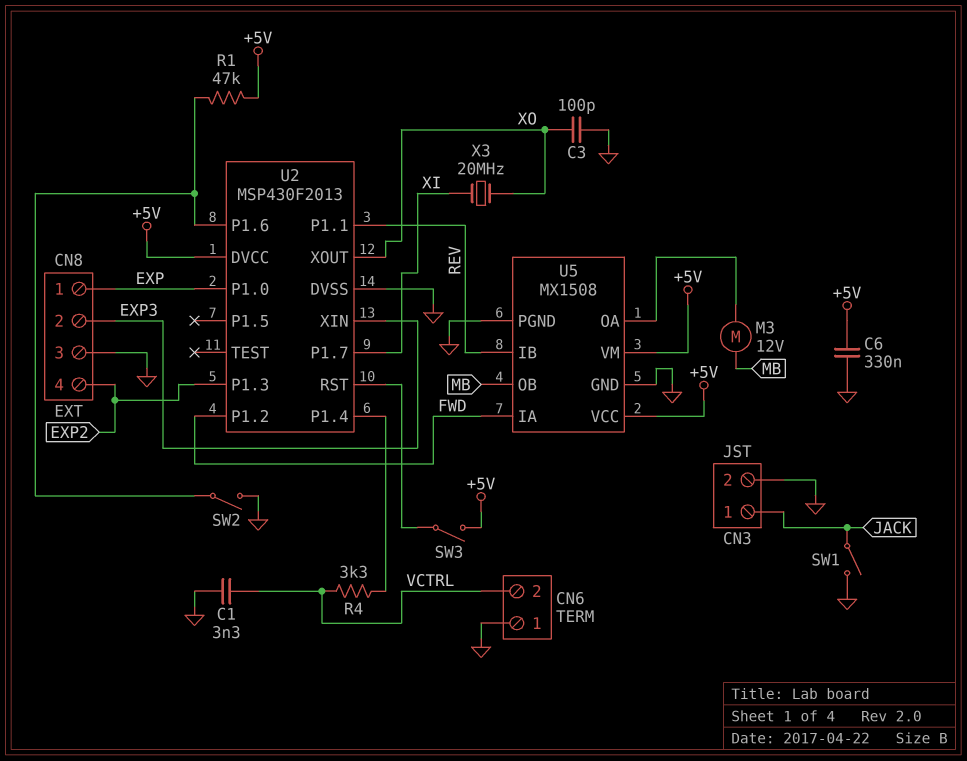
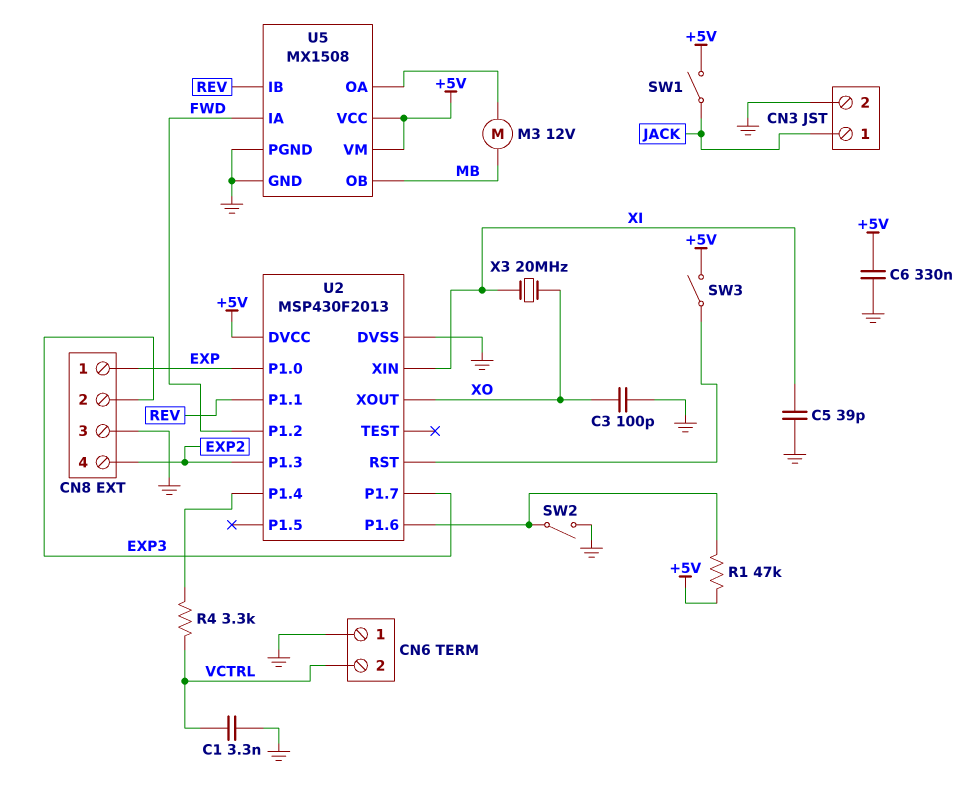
C5: none -> 39pF (GND, XI)
SW1: switch (GND, JACK) -> switch (+5V, JACK)
U2 pin P1.7: XI -> EXP3
U2 pin XIN: EXP3 -> XI

